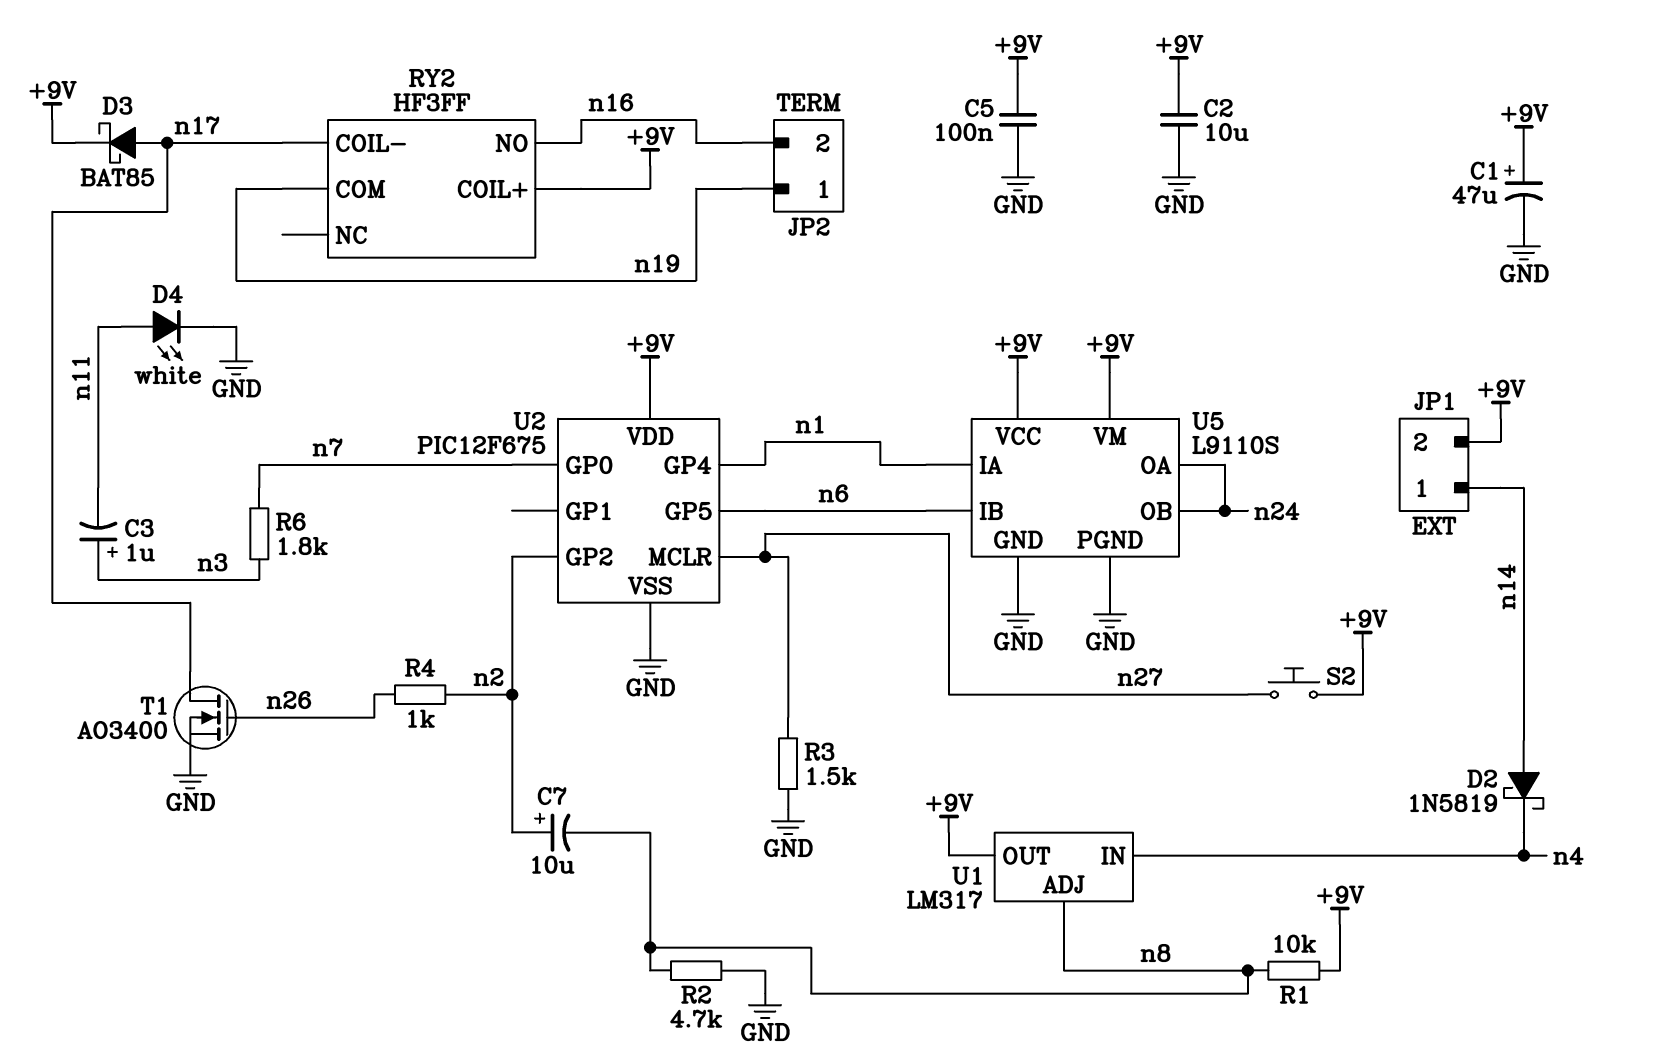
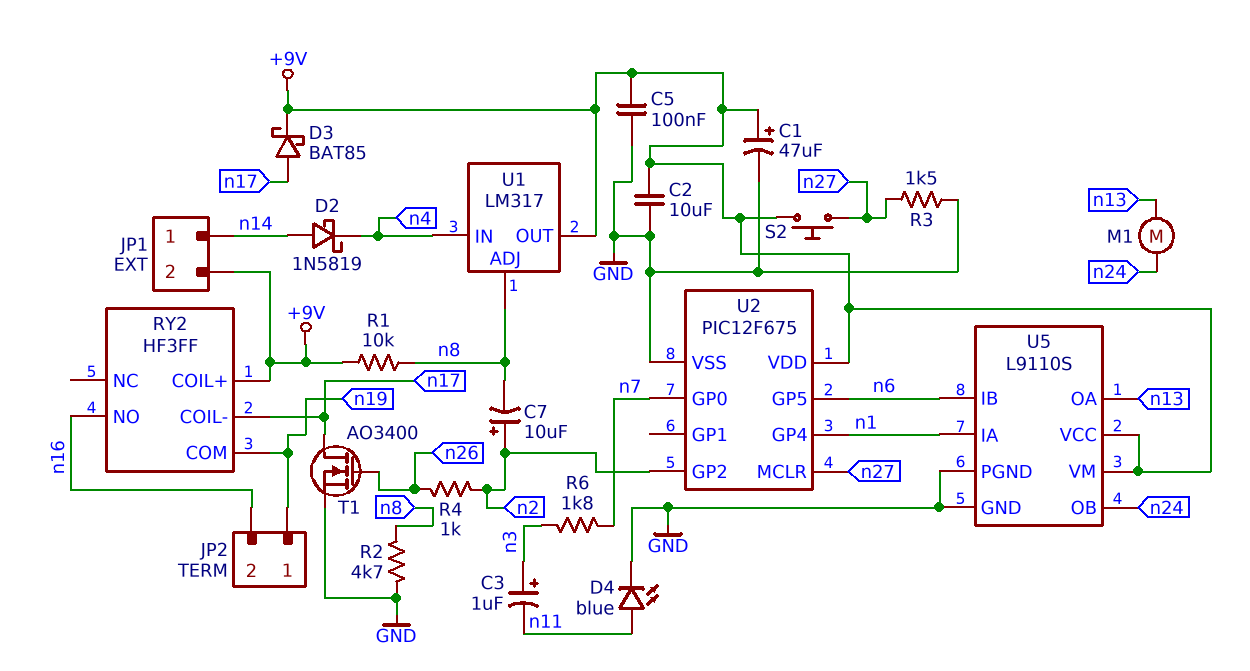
D4: LED white (A n11, K GND) -> LED blue (A n11, K GND)
M1: none -> motor (n13, n24)
U5 pin OA: n24 -> n13

